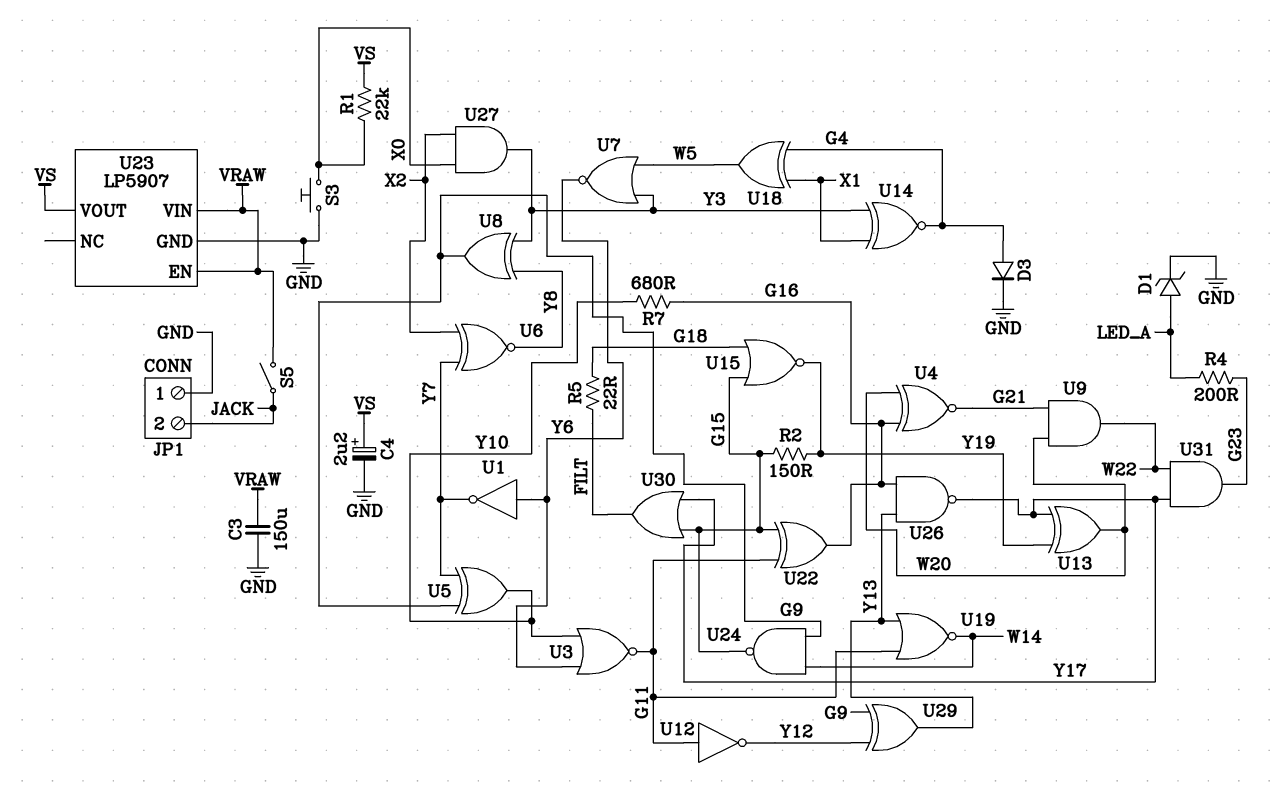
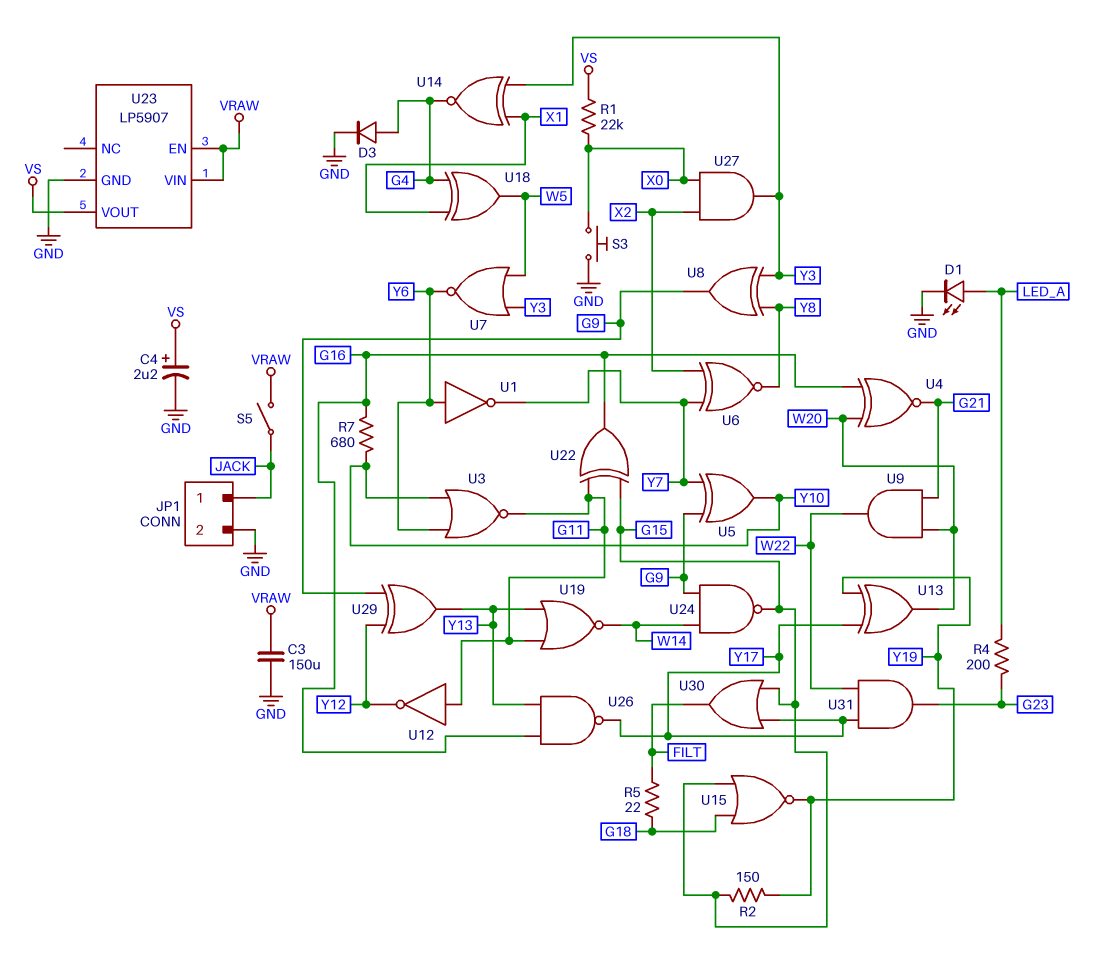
D1: zener (A LED_A, K GND) -> LED (A LED_A, K GND)
JP1 pin 1: GND -> JACK
JP1 pin 2: JACK -> GND

